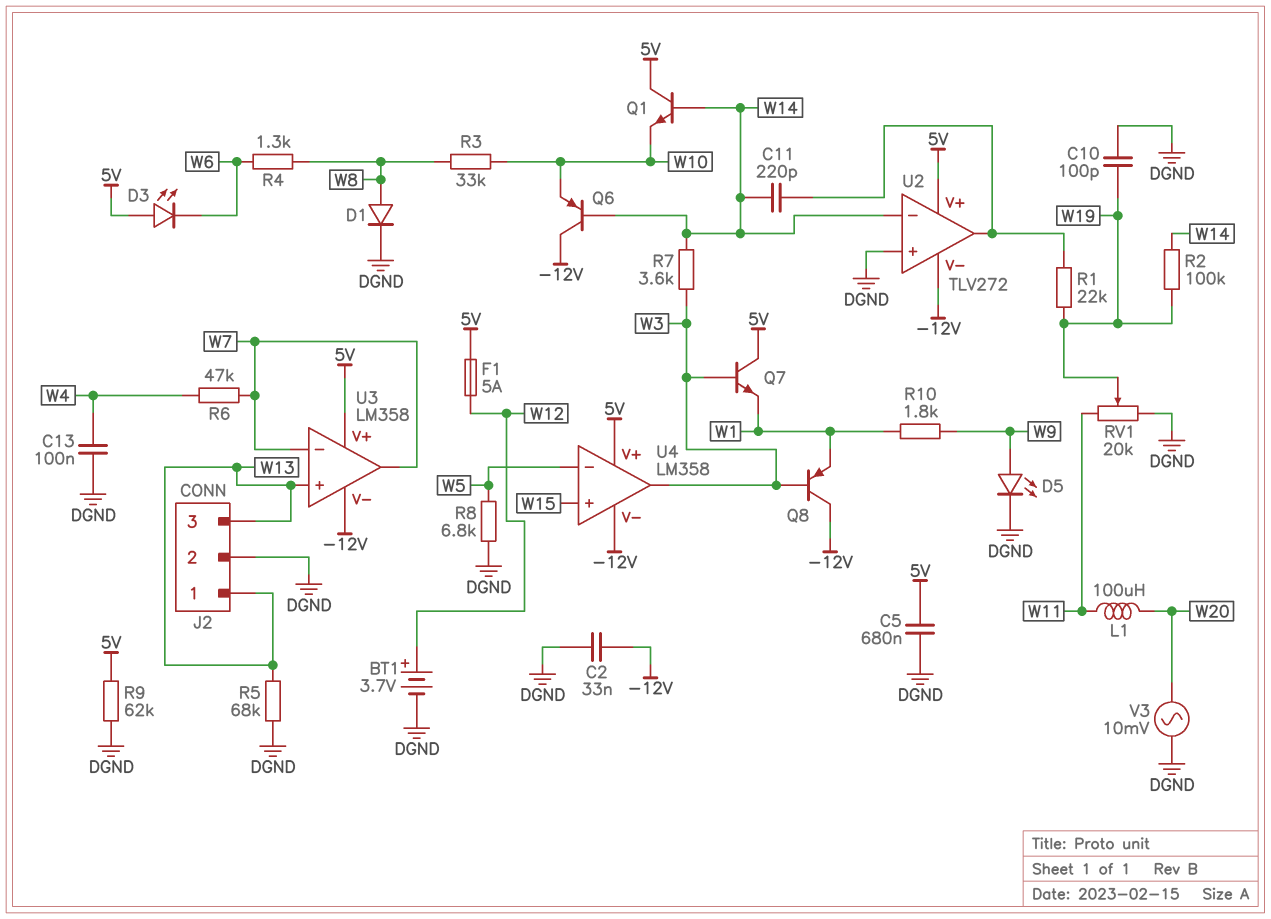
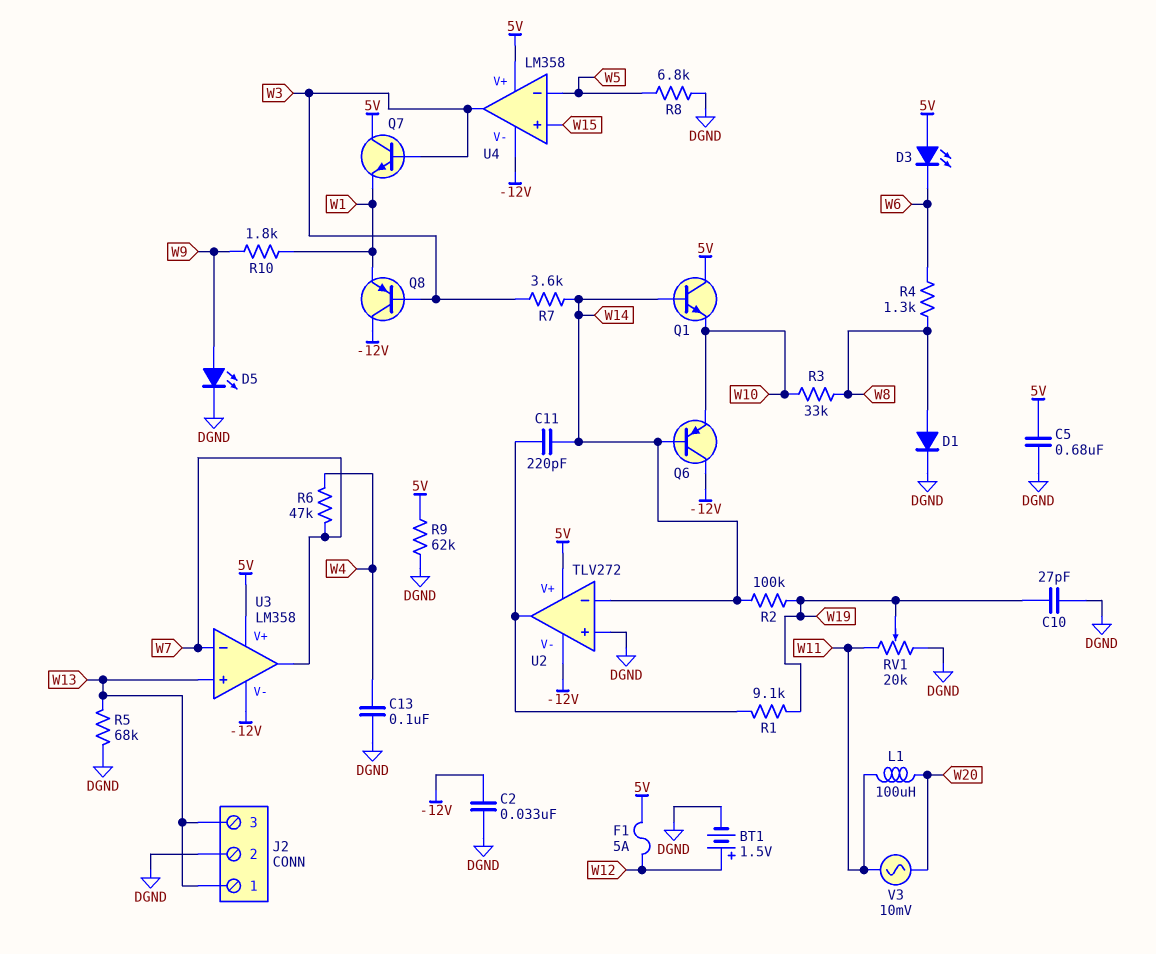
BT1: 3.7V (plus W12, minus DGND) -> 1.5V (plus W12, minus DGND)
C10: 100pF (DGND, W19) -> 27pF (DGND, W19)
R1: 22k (U2/out, W19) -> 9.1k (U2/out, W19)
V3: AC 10mV (DGND, W20) -> AC 10mV (W11, W20)

